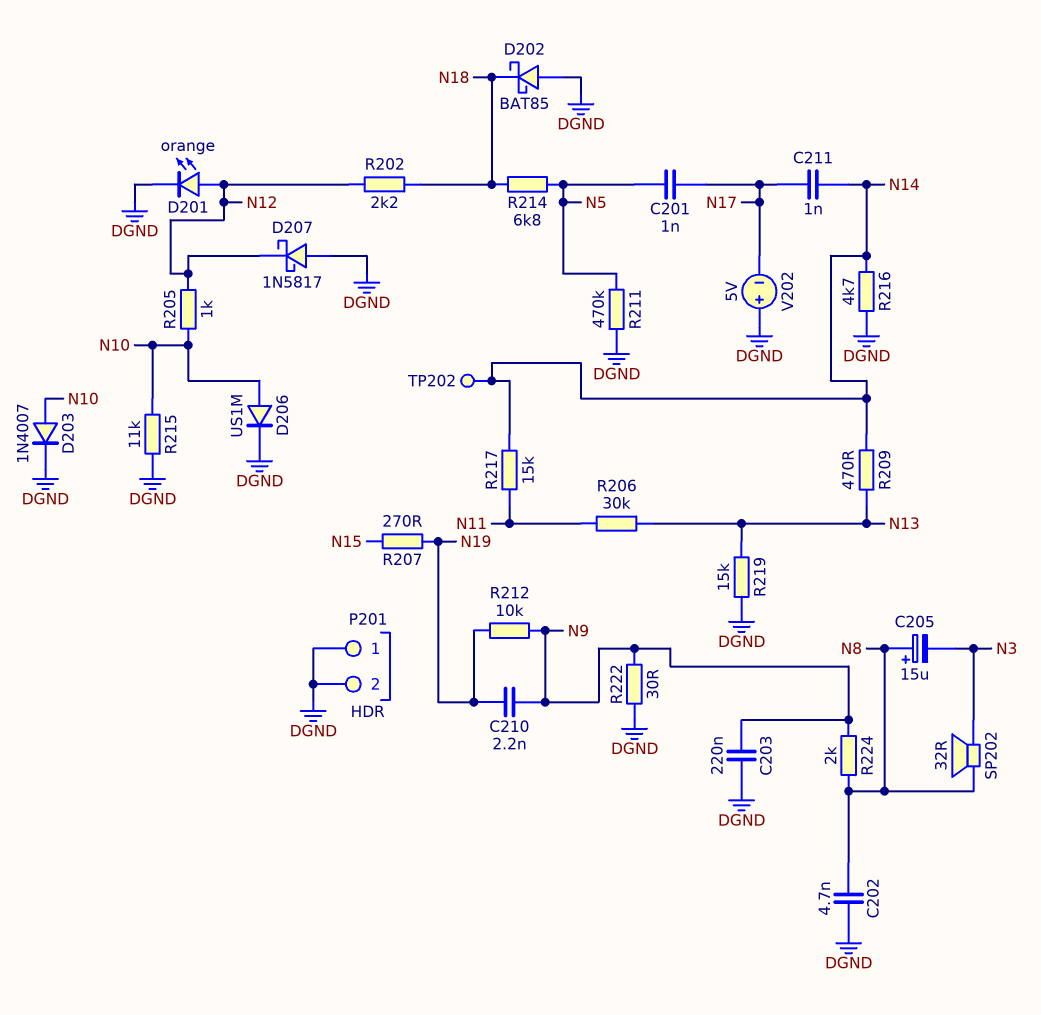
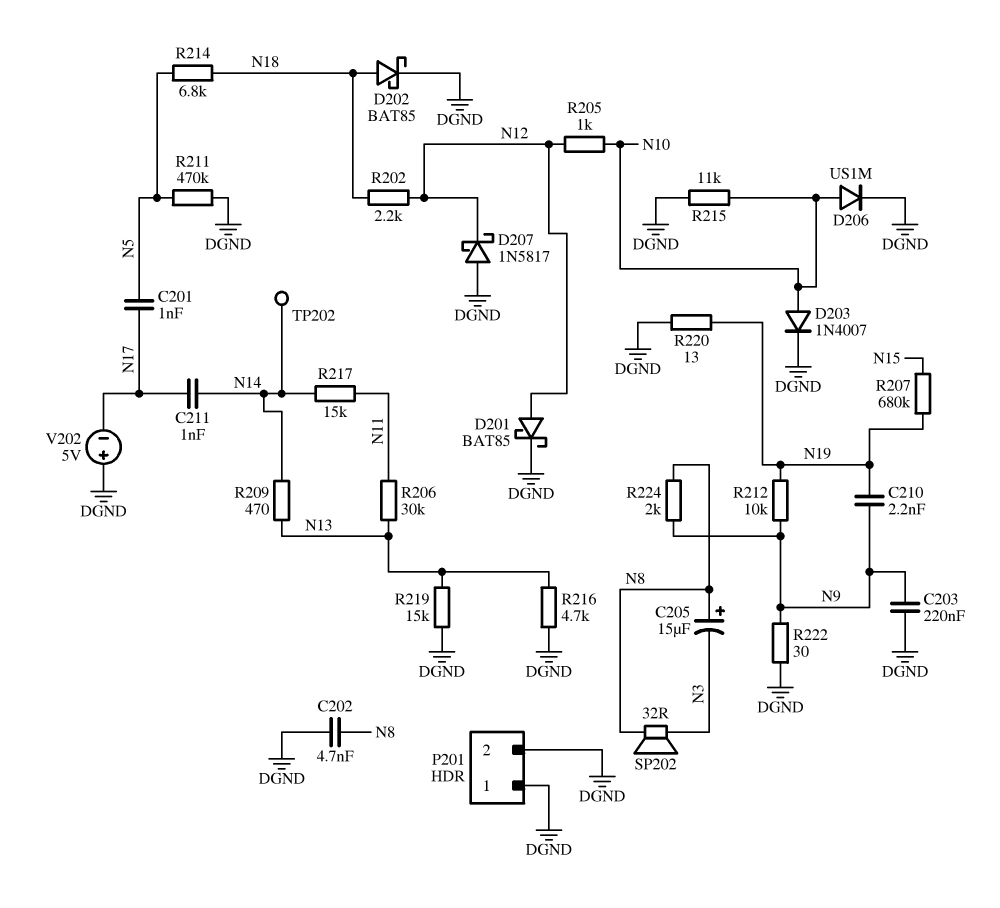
D201: LED orange (A N12, K DGND) -> schottky BAT85 (A N12, K DGND)
D202: schottky BAT85 (A DGND, K N18) -> schottky BAT85 (A N18, K DGND)
R207: 270 (N15, N19) -> 680k (N15, N19)
R216: 4.7k (DGND, N14) -> 4.7k (DGND, N13)
R220: none -> 13 (DGND, N19)

